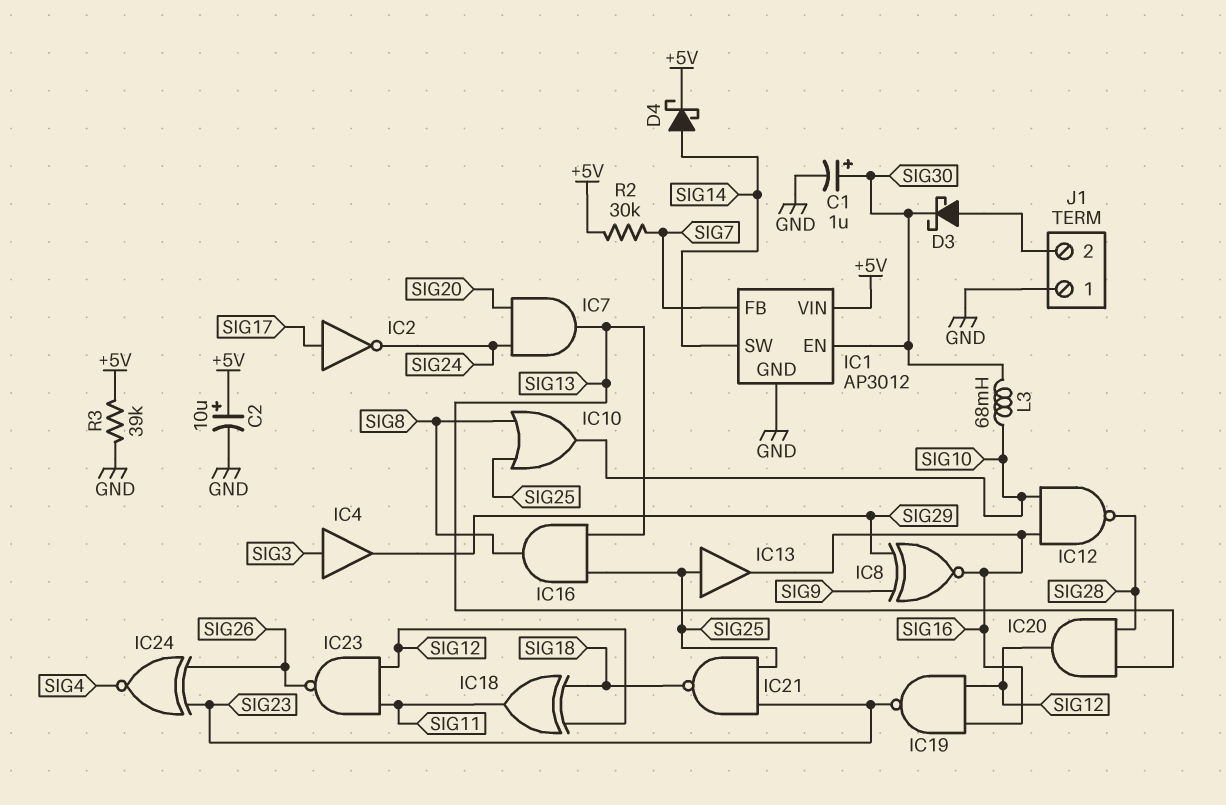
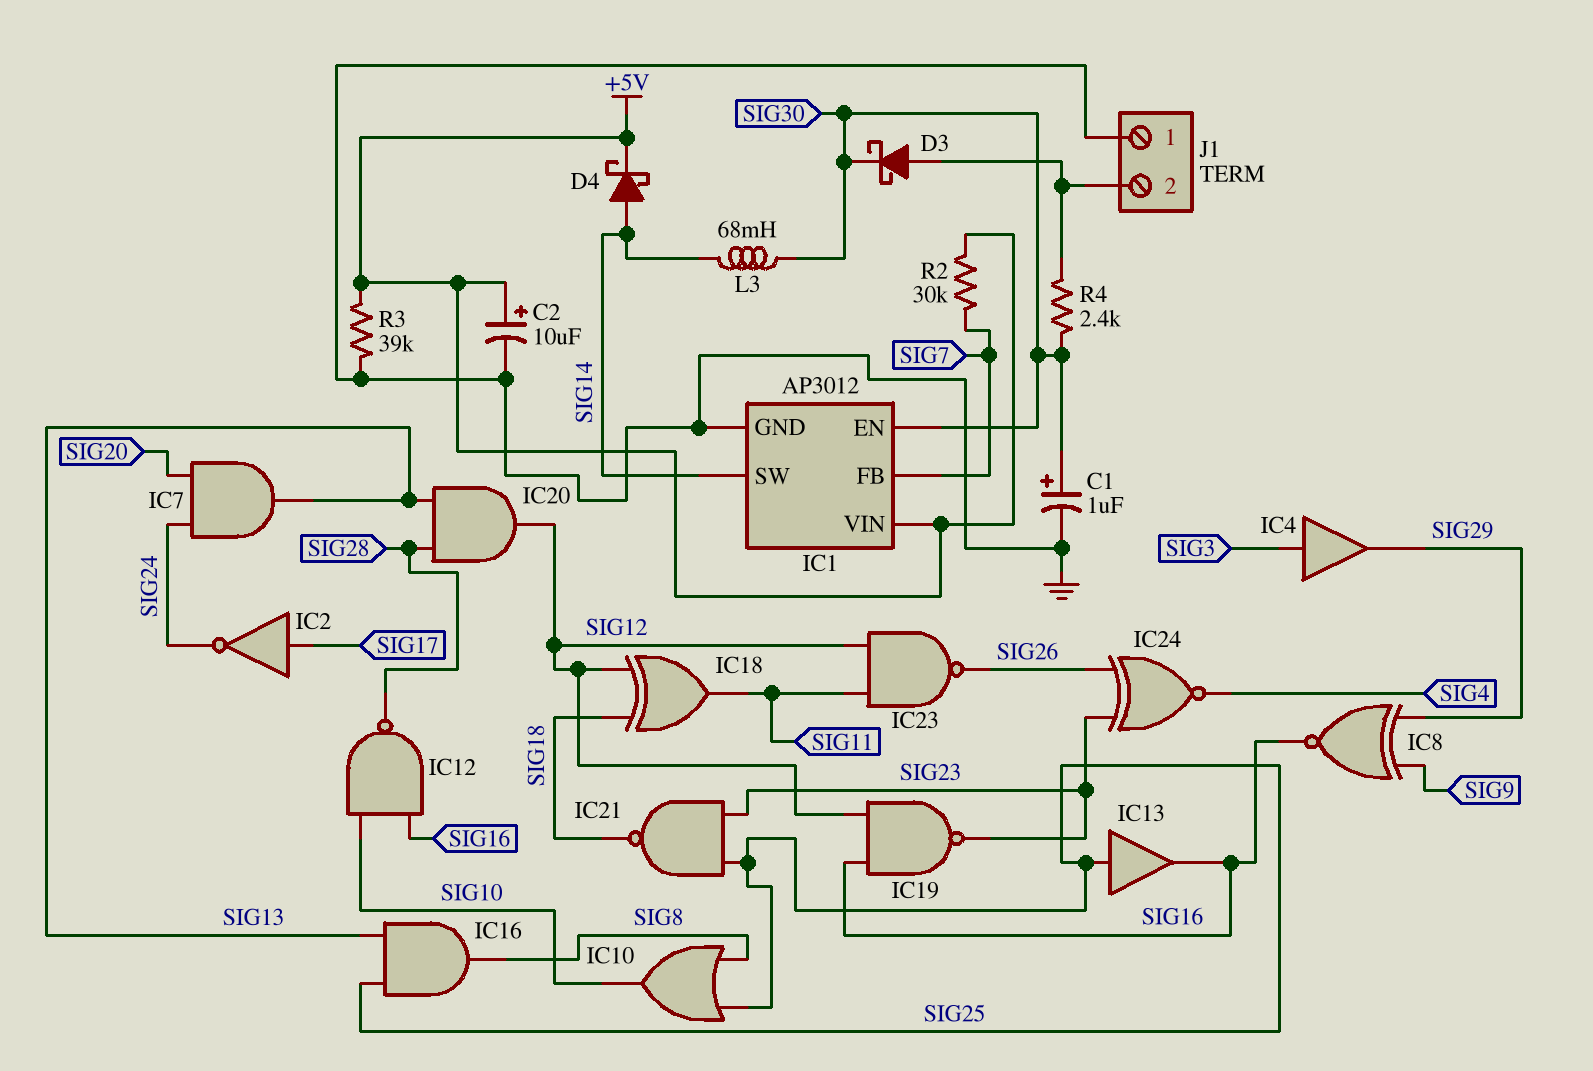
L3: 68mH (SIG10, SIG30) -> 68mH (SIG14, SIG30)
R4: none -> 2.4k (J1/2, SIG30)

